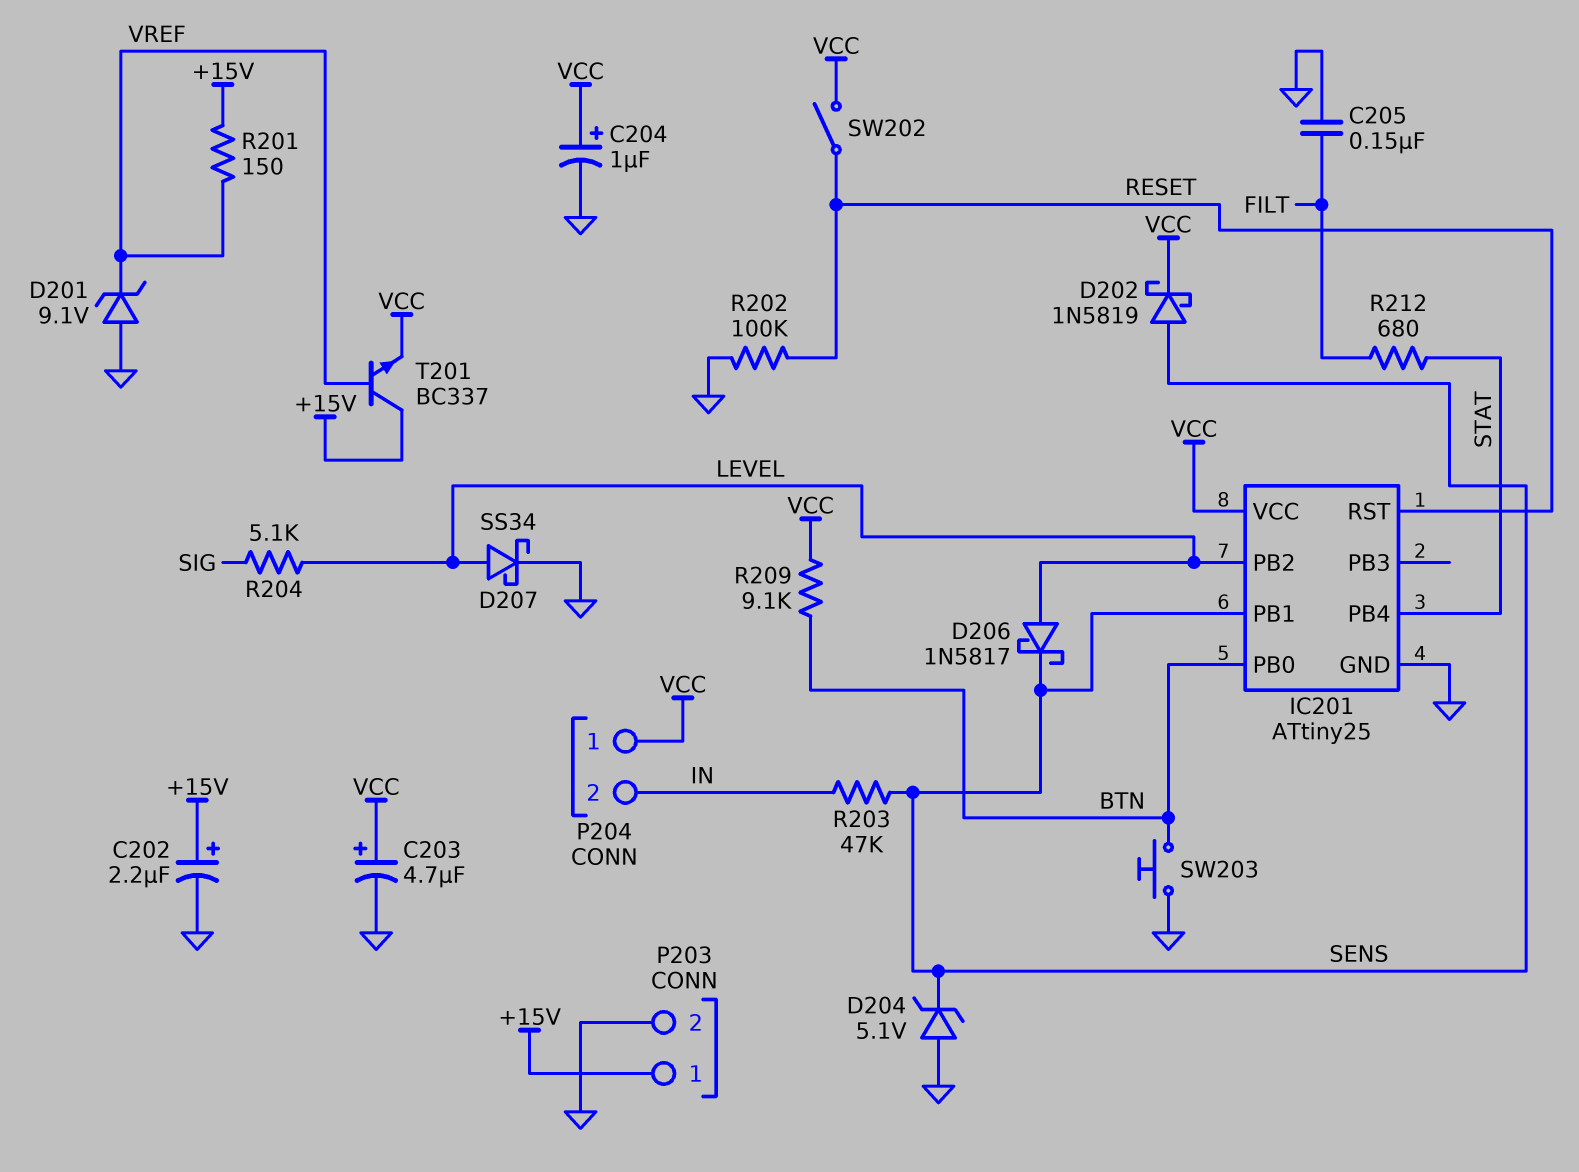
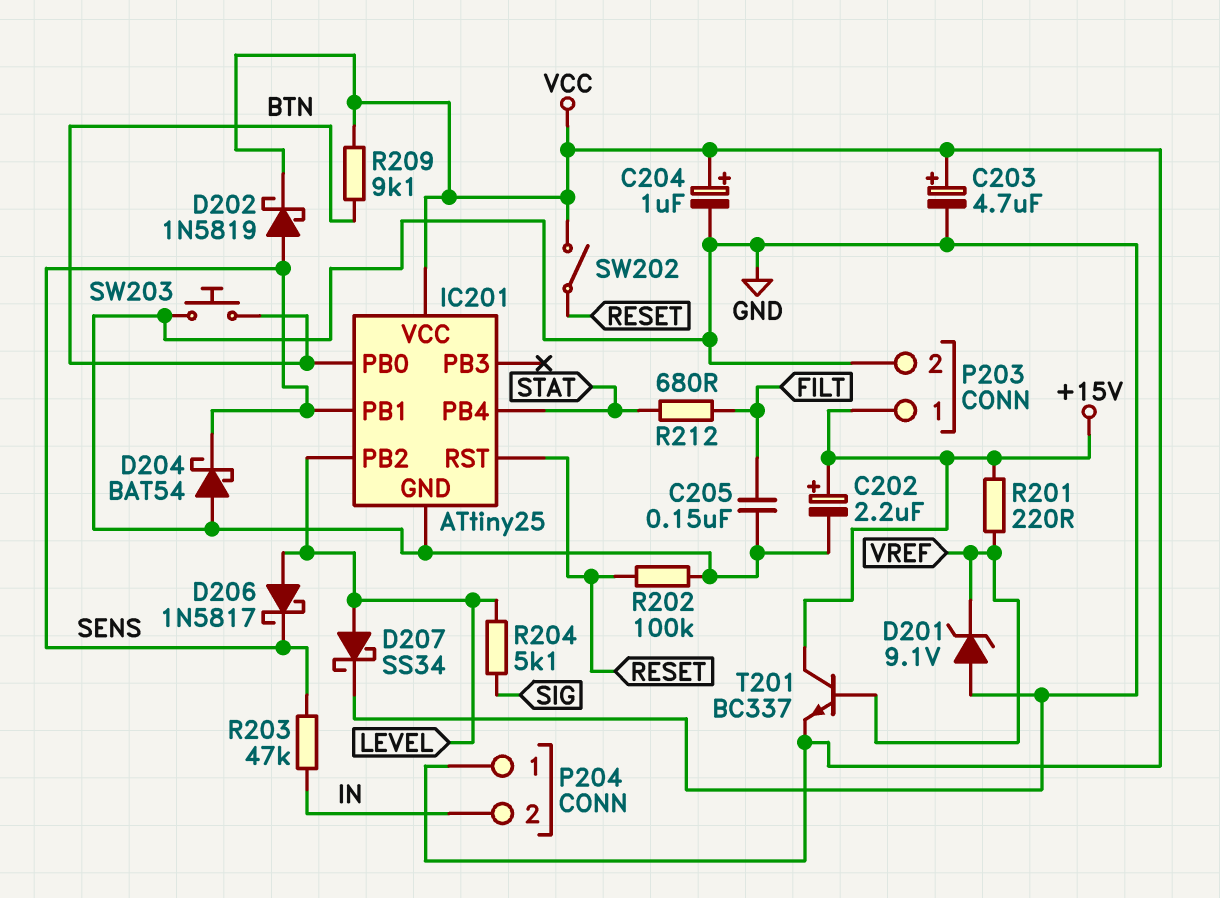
D204: zener 5.1V (A GND, K SENS) -> schottky BAT54 (A GND, K SENS)
R201: 150 (+15V, VREF) -> 220 (+15V, VREF)

